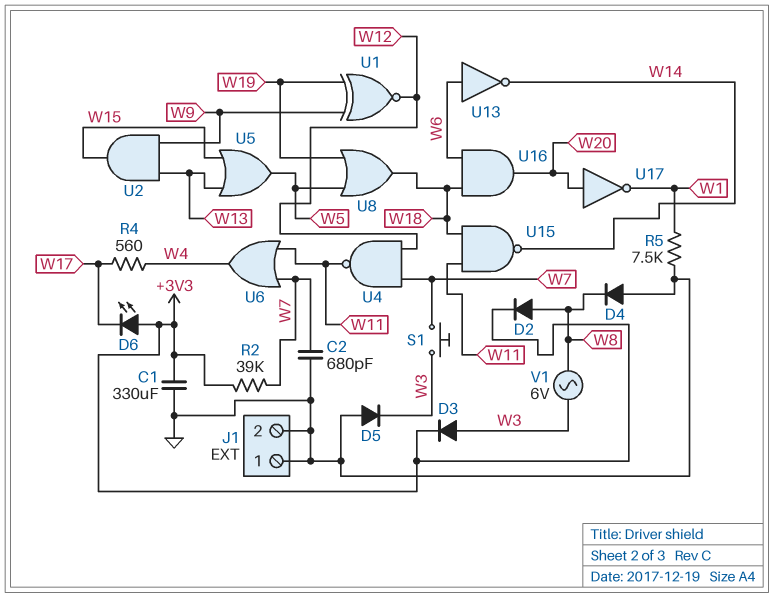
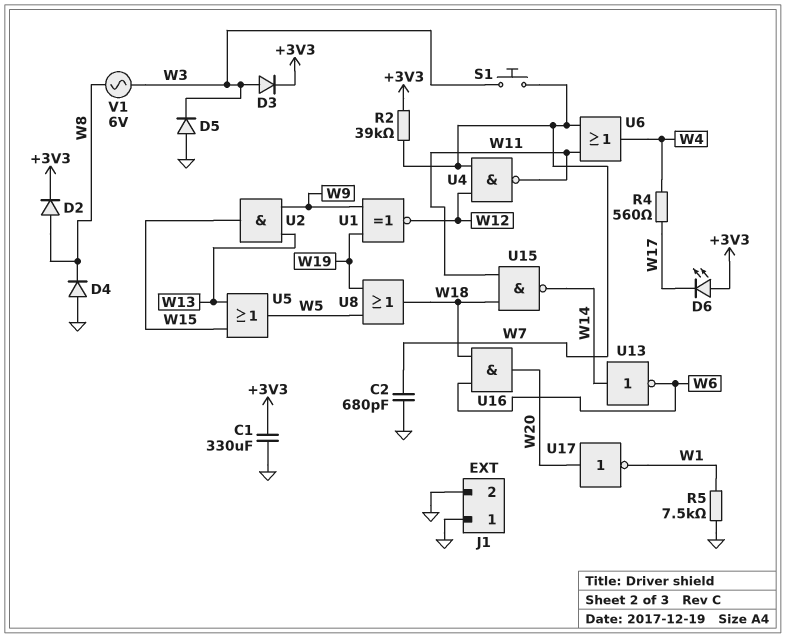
U13: NOT (in W6, out W14) -> NOT (in W14, out W6)

